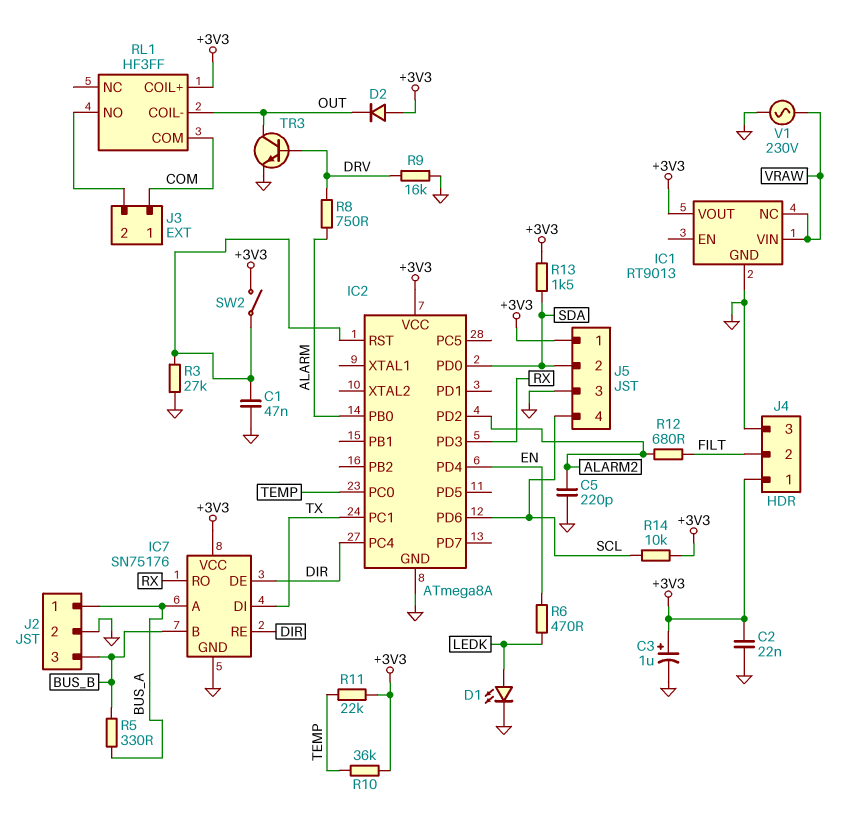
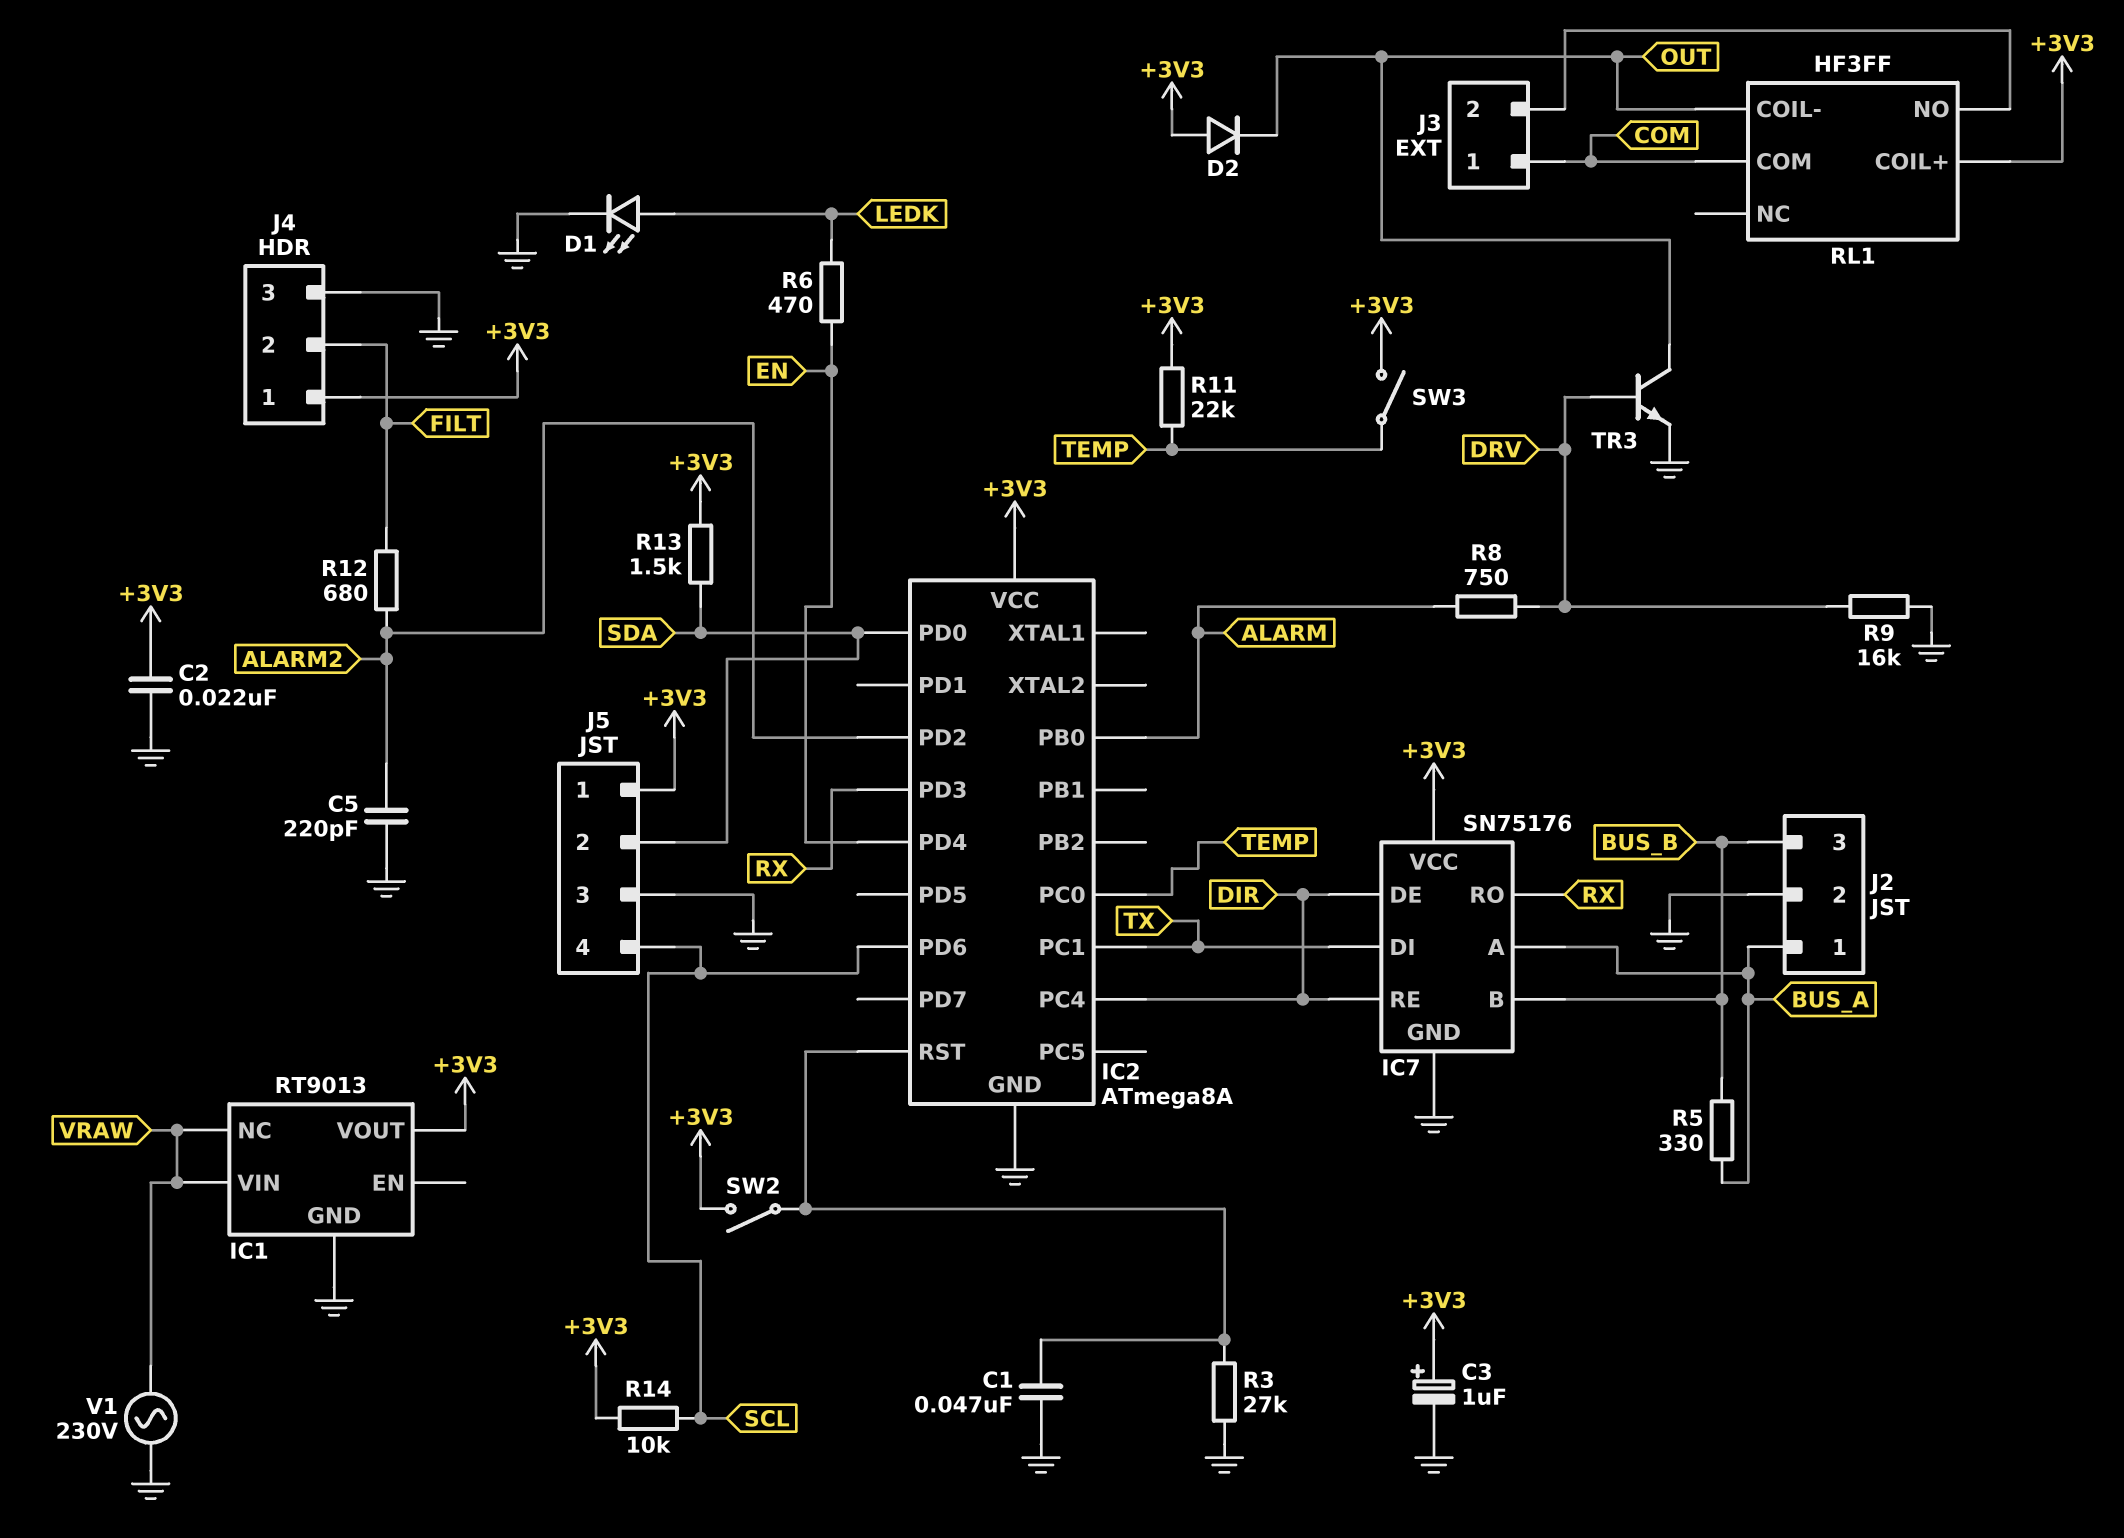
R10: 36k (+3V3, TEMP) -> none
SW3: none -> switch (+3V3, TEMP)

